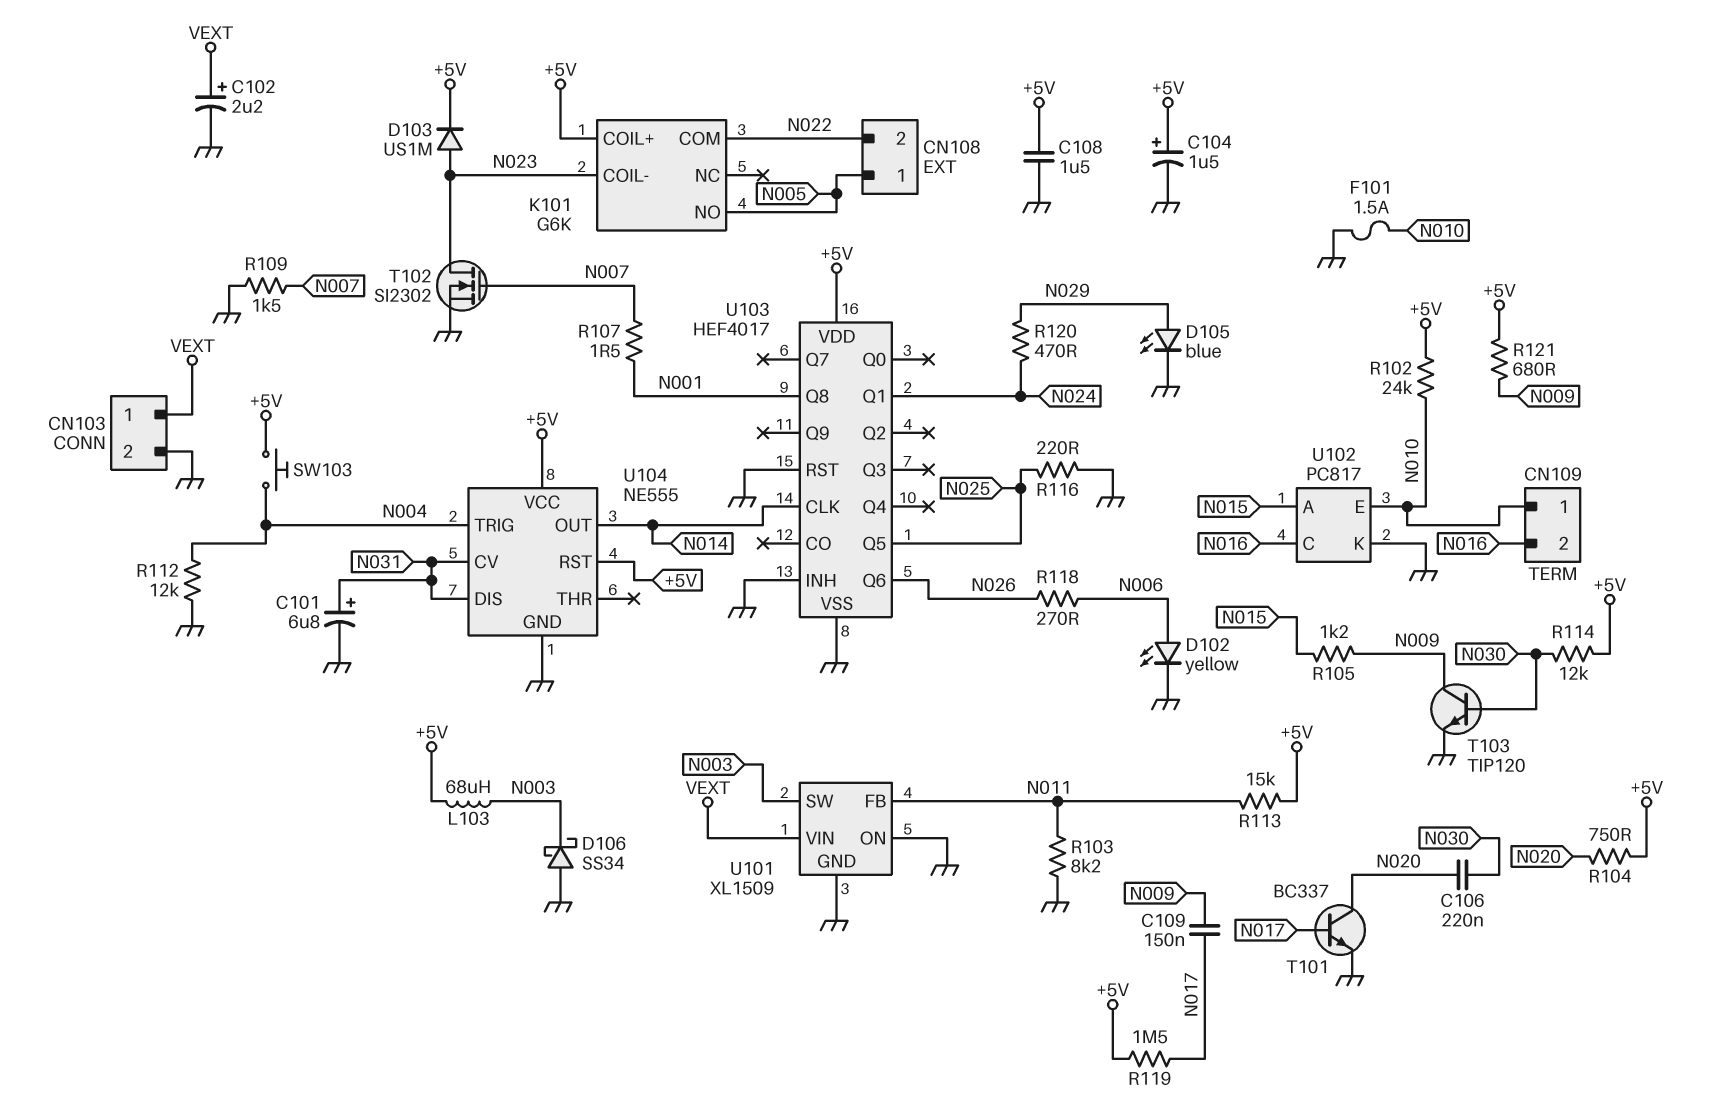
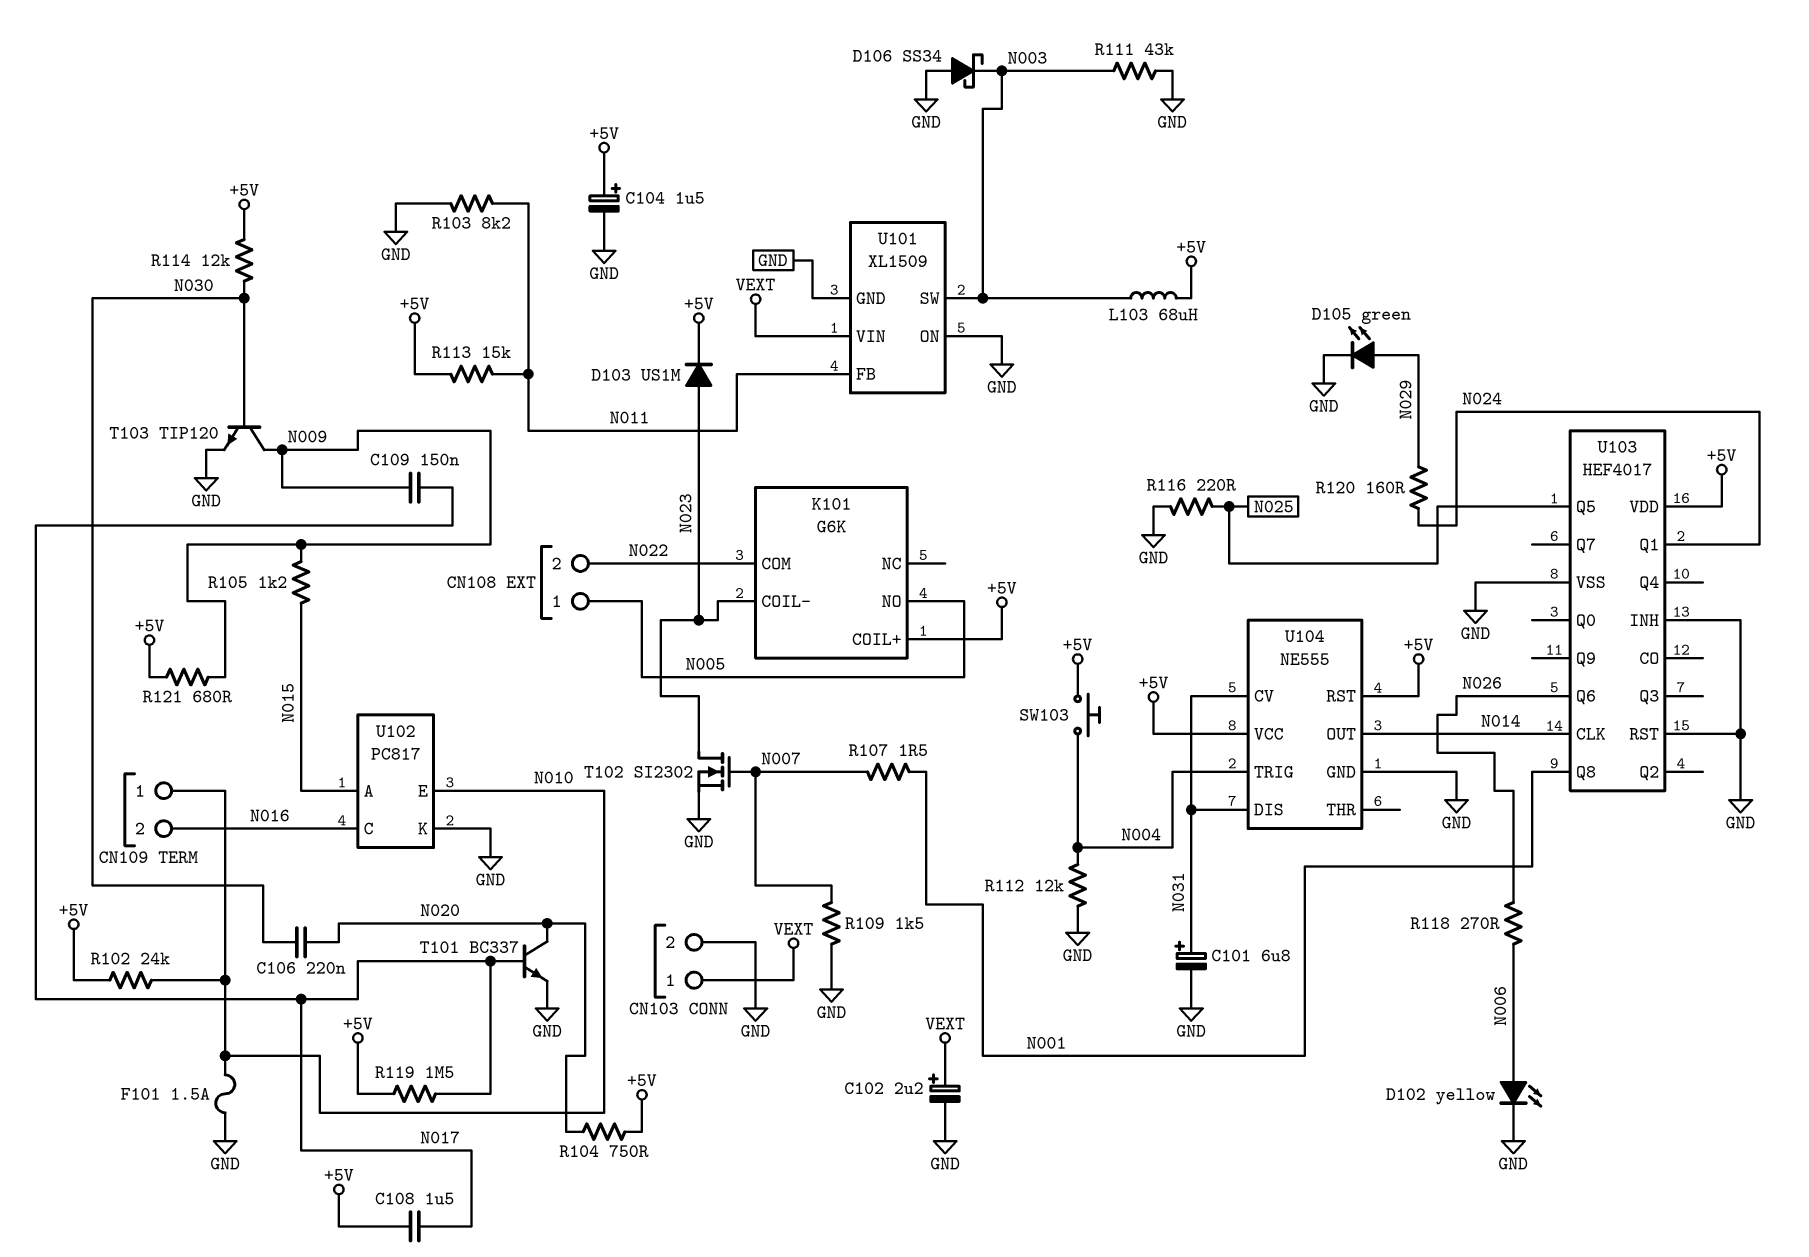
C108: 1.5uF (+5V, GND) -> 1.5uF (+5V, N017)
D105: LED blue (A N029, K GND) -> LED green (A N029, K GND)
R111: none -> 43k (GND, N003)
R120: 470 (N024, N029) -> 160 (N024, N029)

